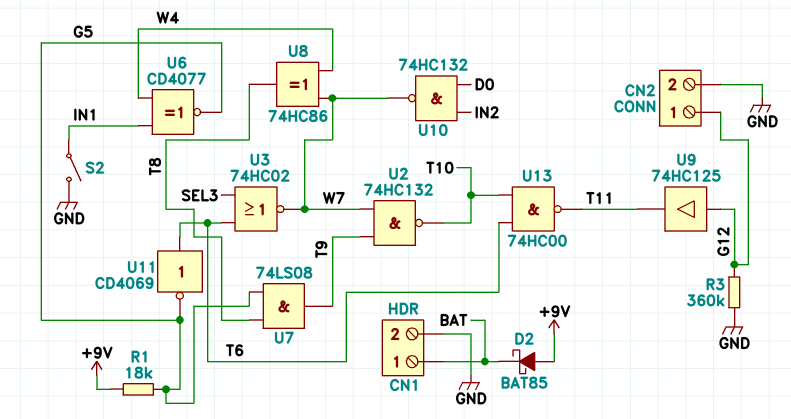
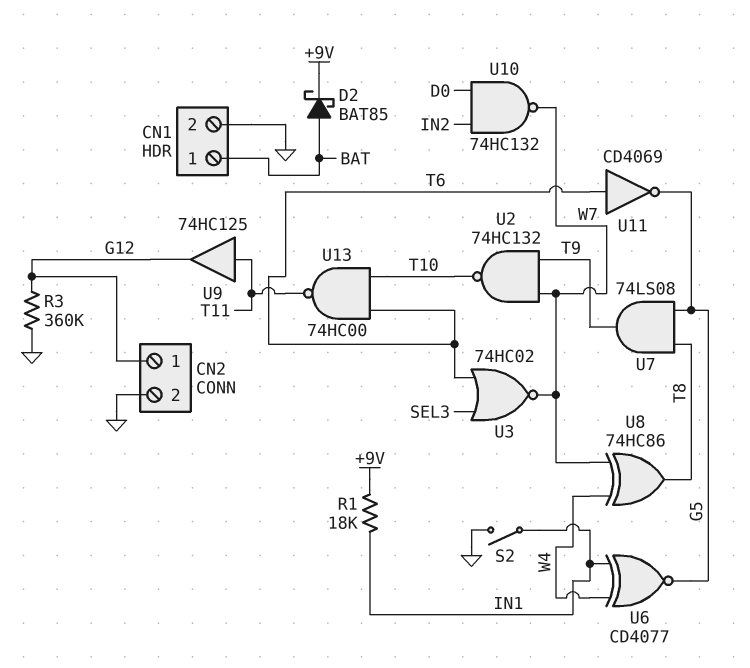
D2: schottky BAT85 (A +9V, K BAT) -> schottky BAT85 (A BAT, K +9V)
R1: 18k (+9V, G5) -> 18k (+9V, IN1)
U9: buffer 74HC125 (in G12, out T11) -> buffer 74HC125 (in T11, out G12)

